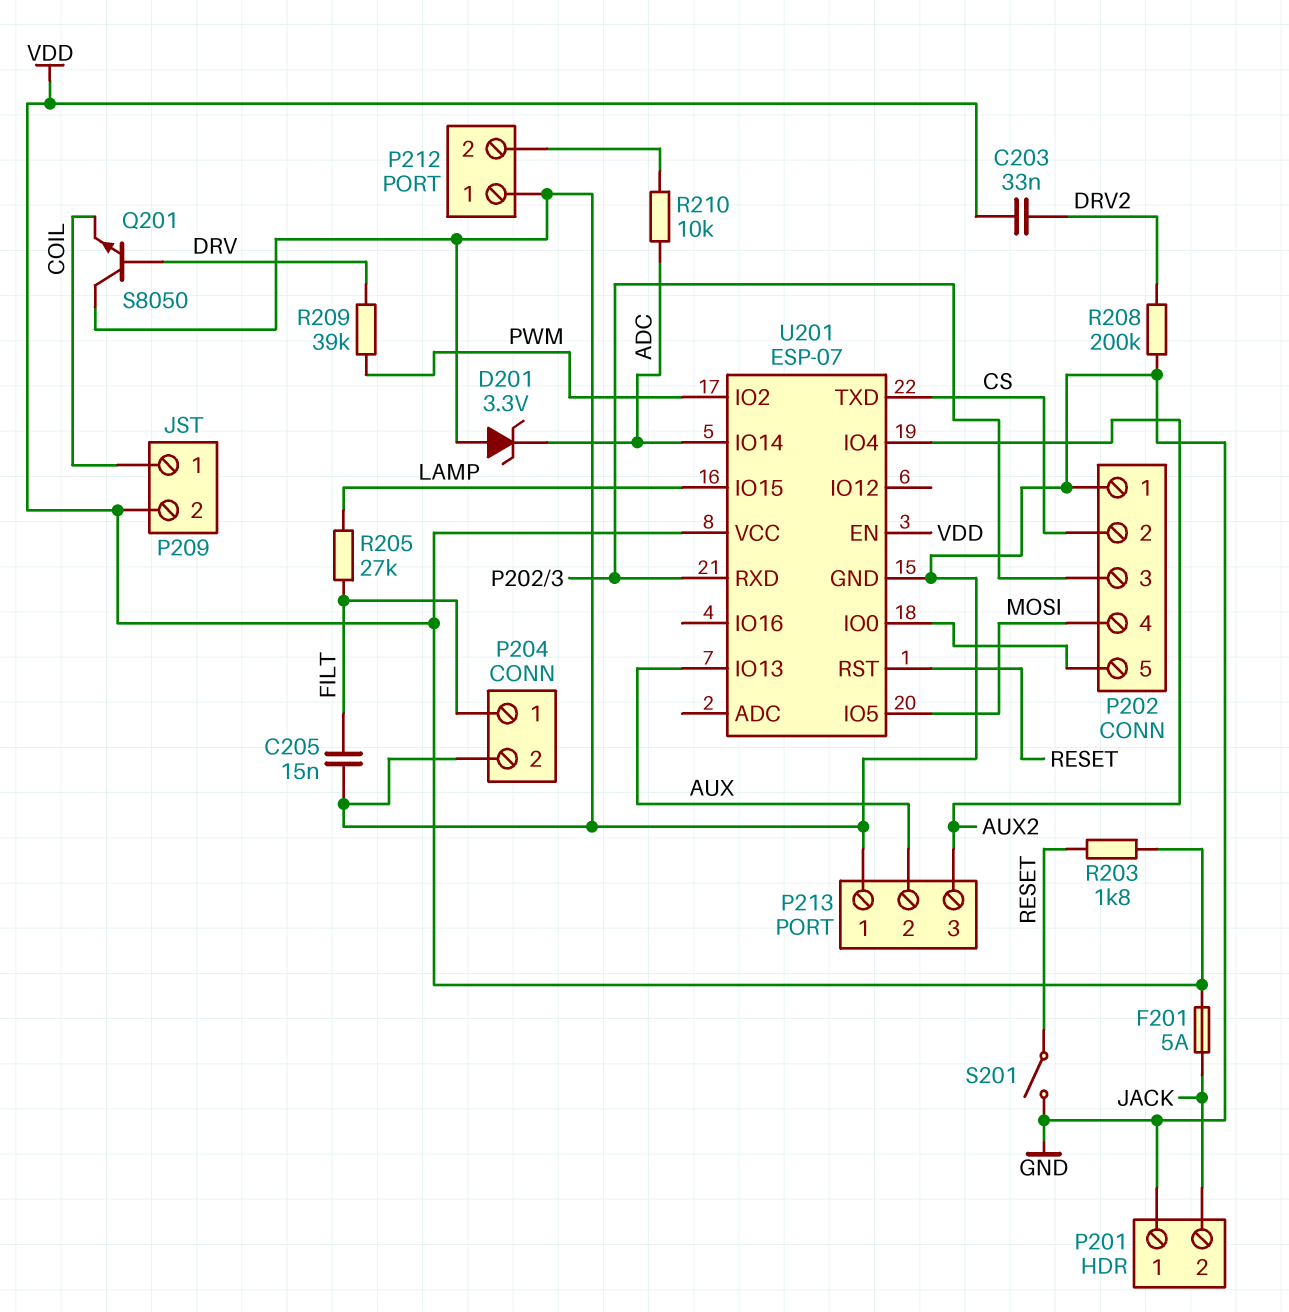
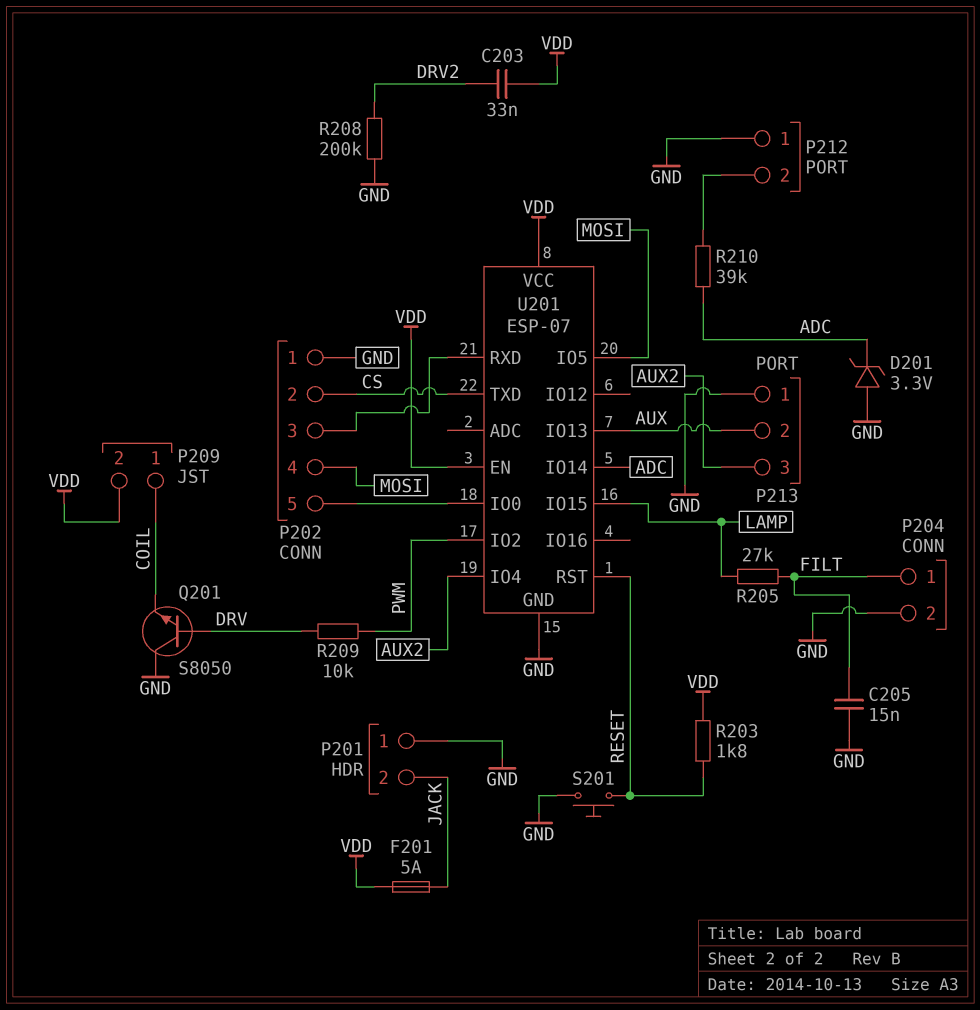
R209: 39k (DRV, PWM) -> 10k (DRV, PWM)
R210: 10k (ADC, P212/2) -> 39k (ADC, P212/2)
S201: switch (GND, RESET) -> button (GND, RESET)

